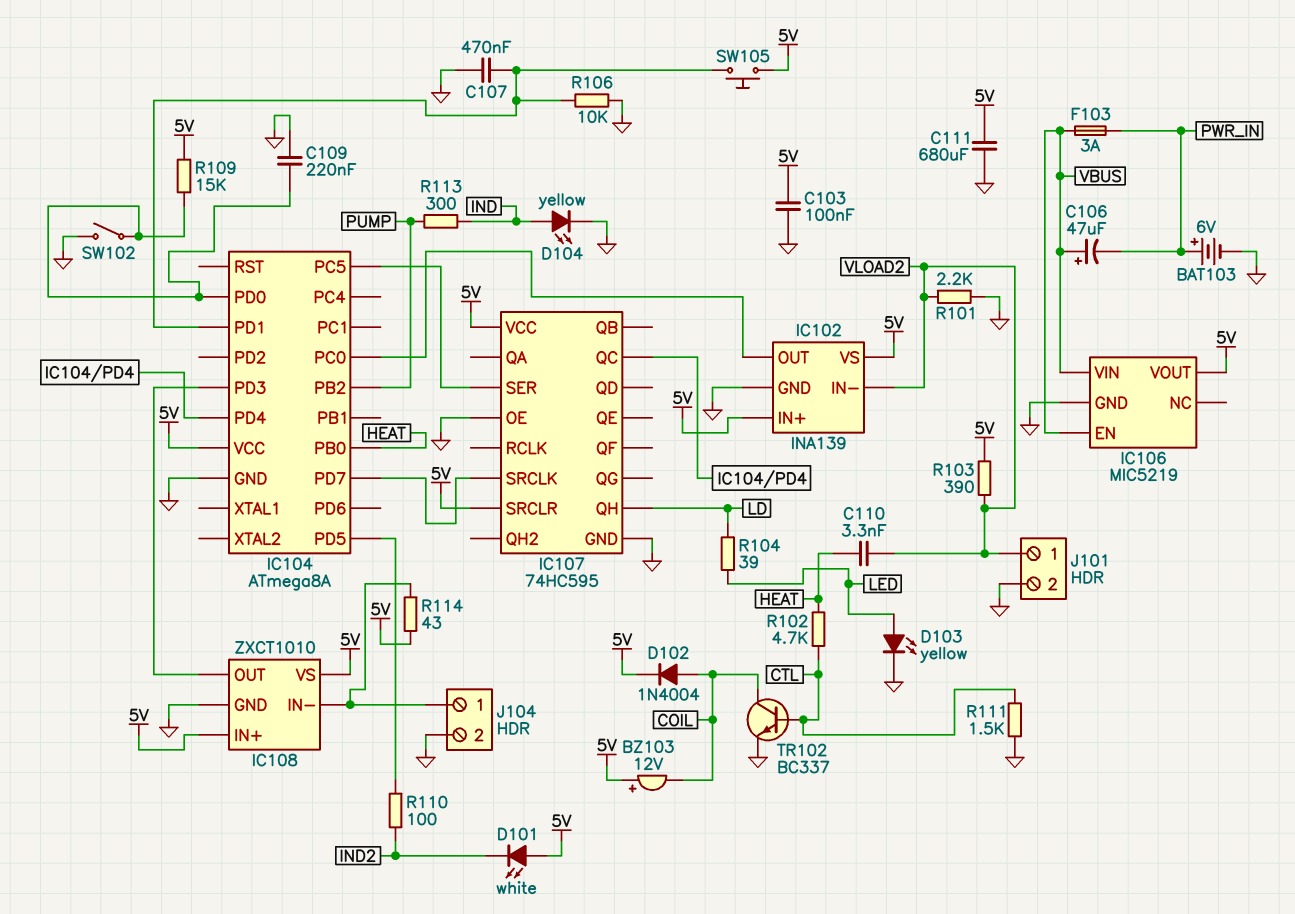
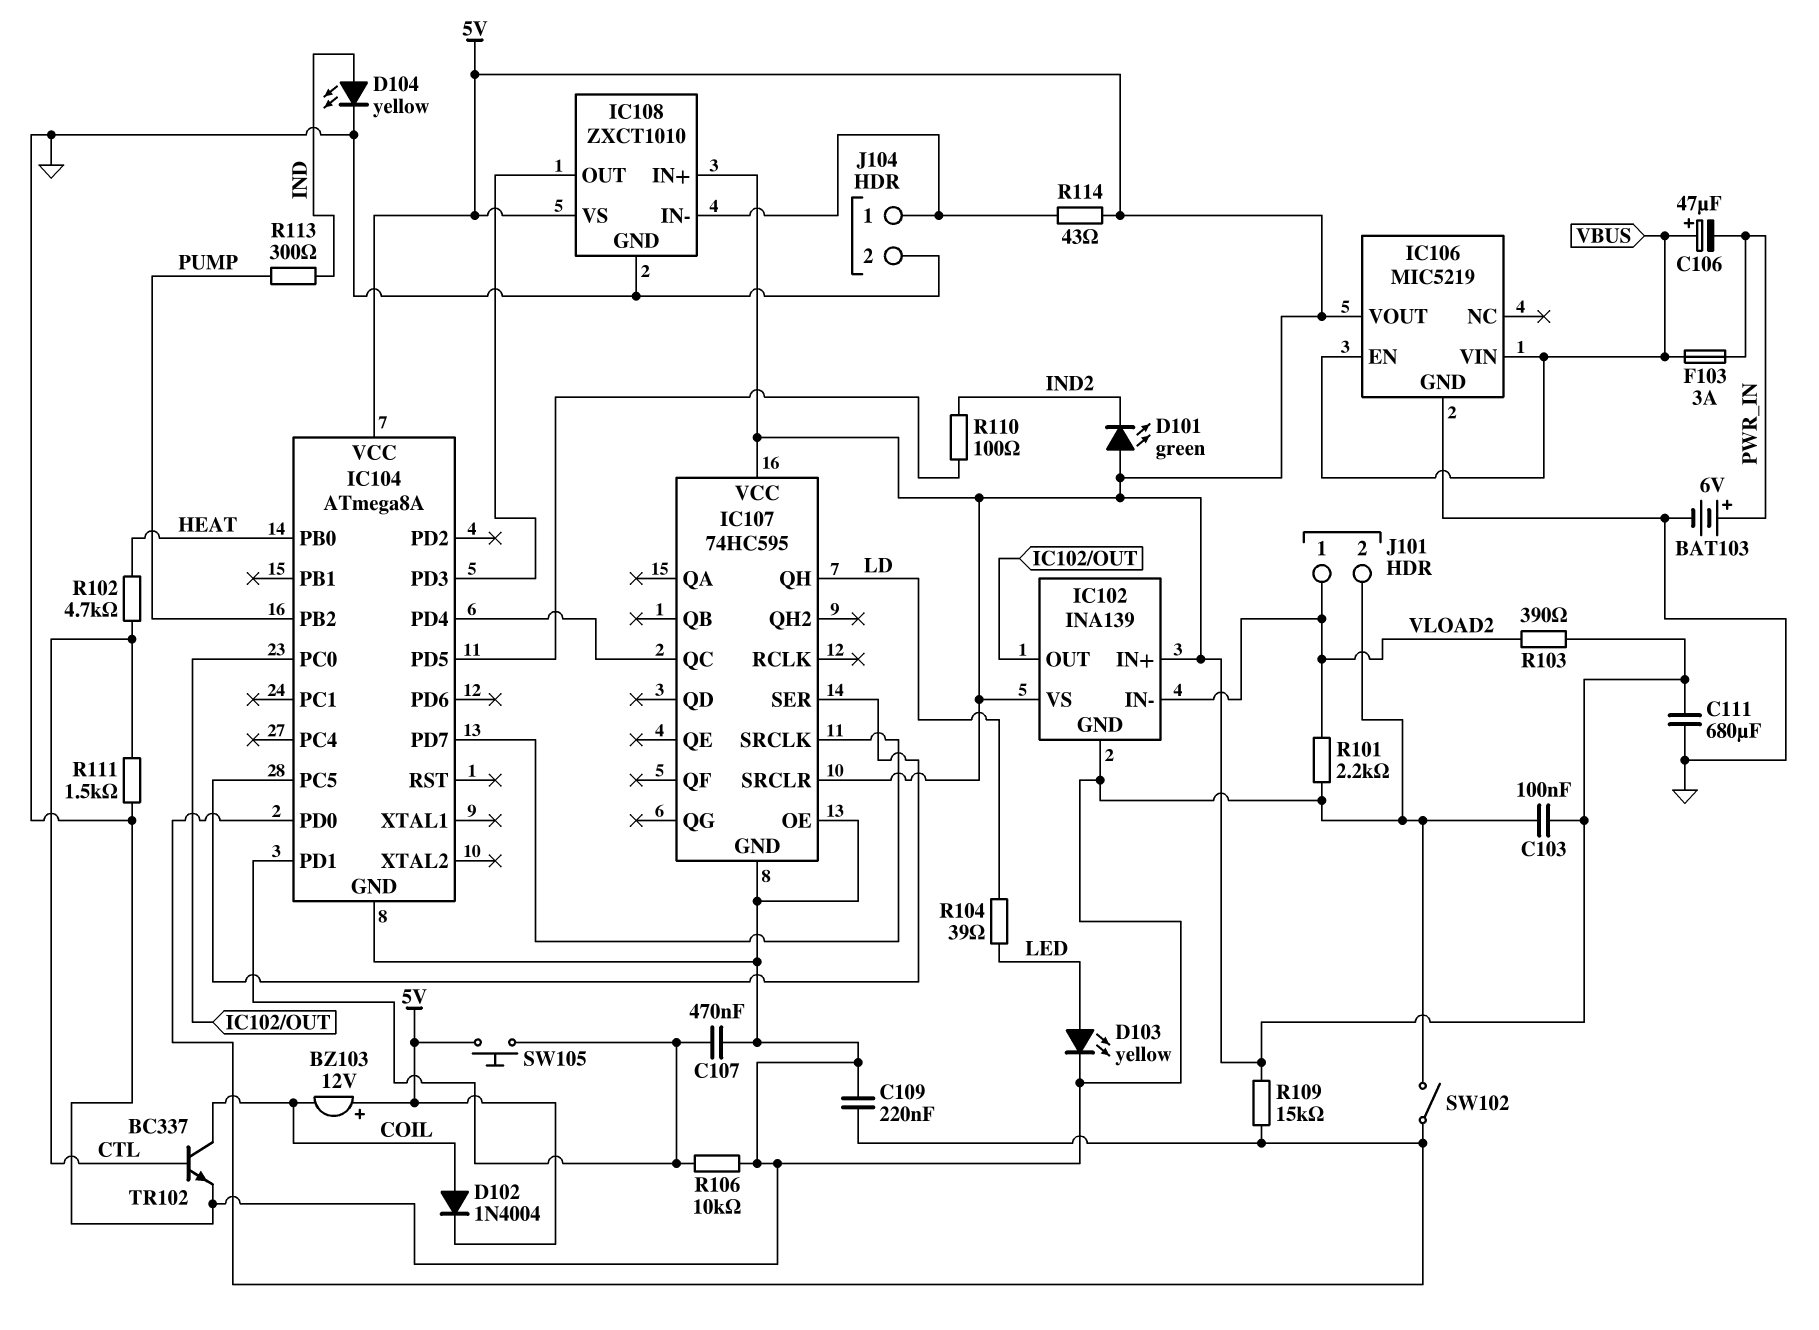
C110: 3.3nF (HEAT, VLOAD2) -> none
D101: LED white (A 5V, K IND2) -> LED green (A 5V, K IND2)

